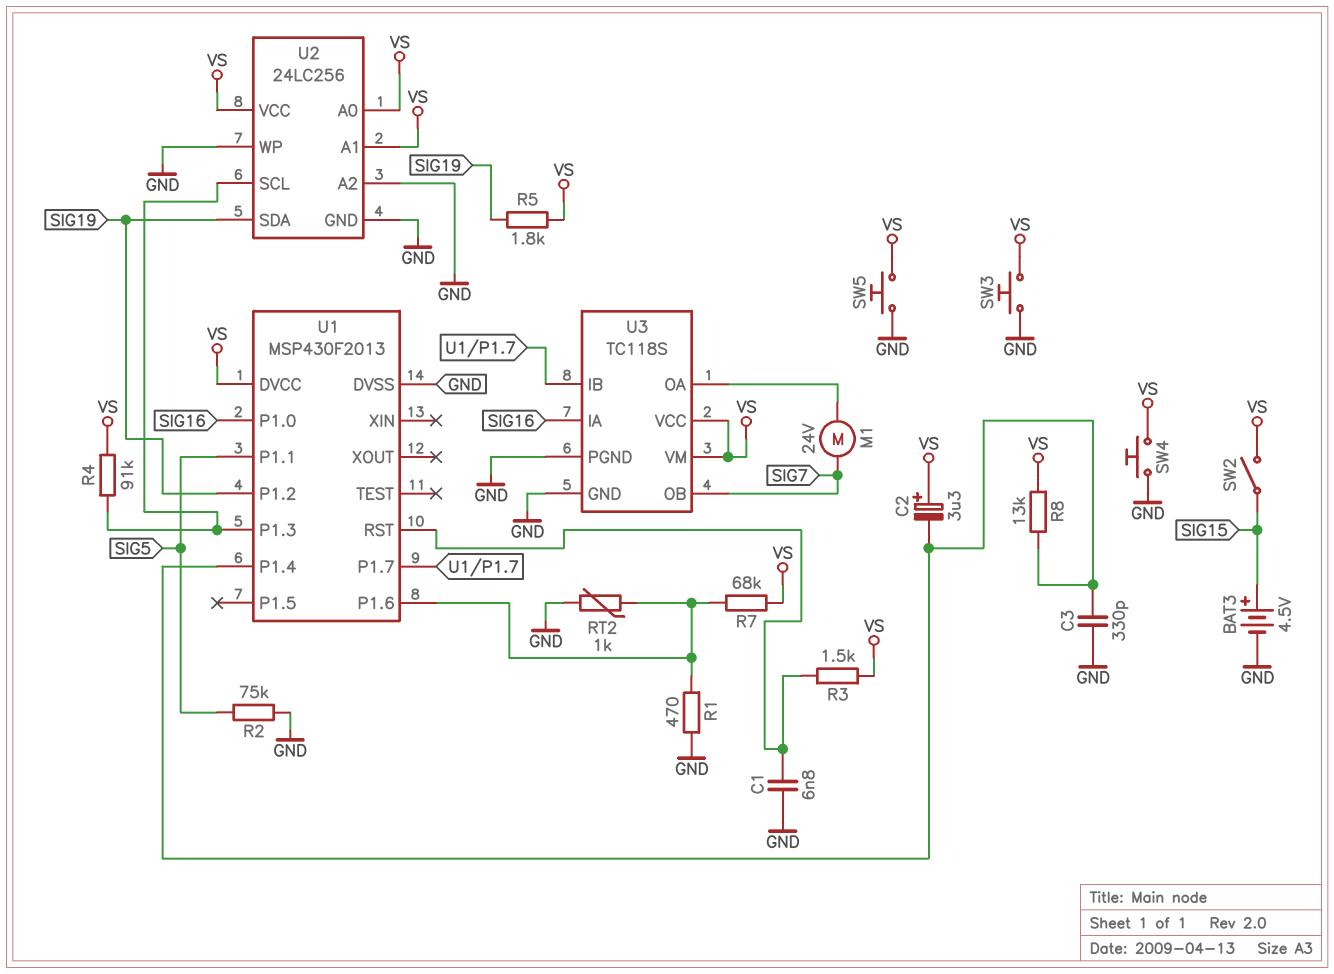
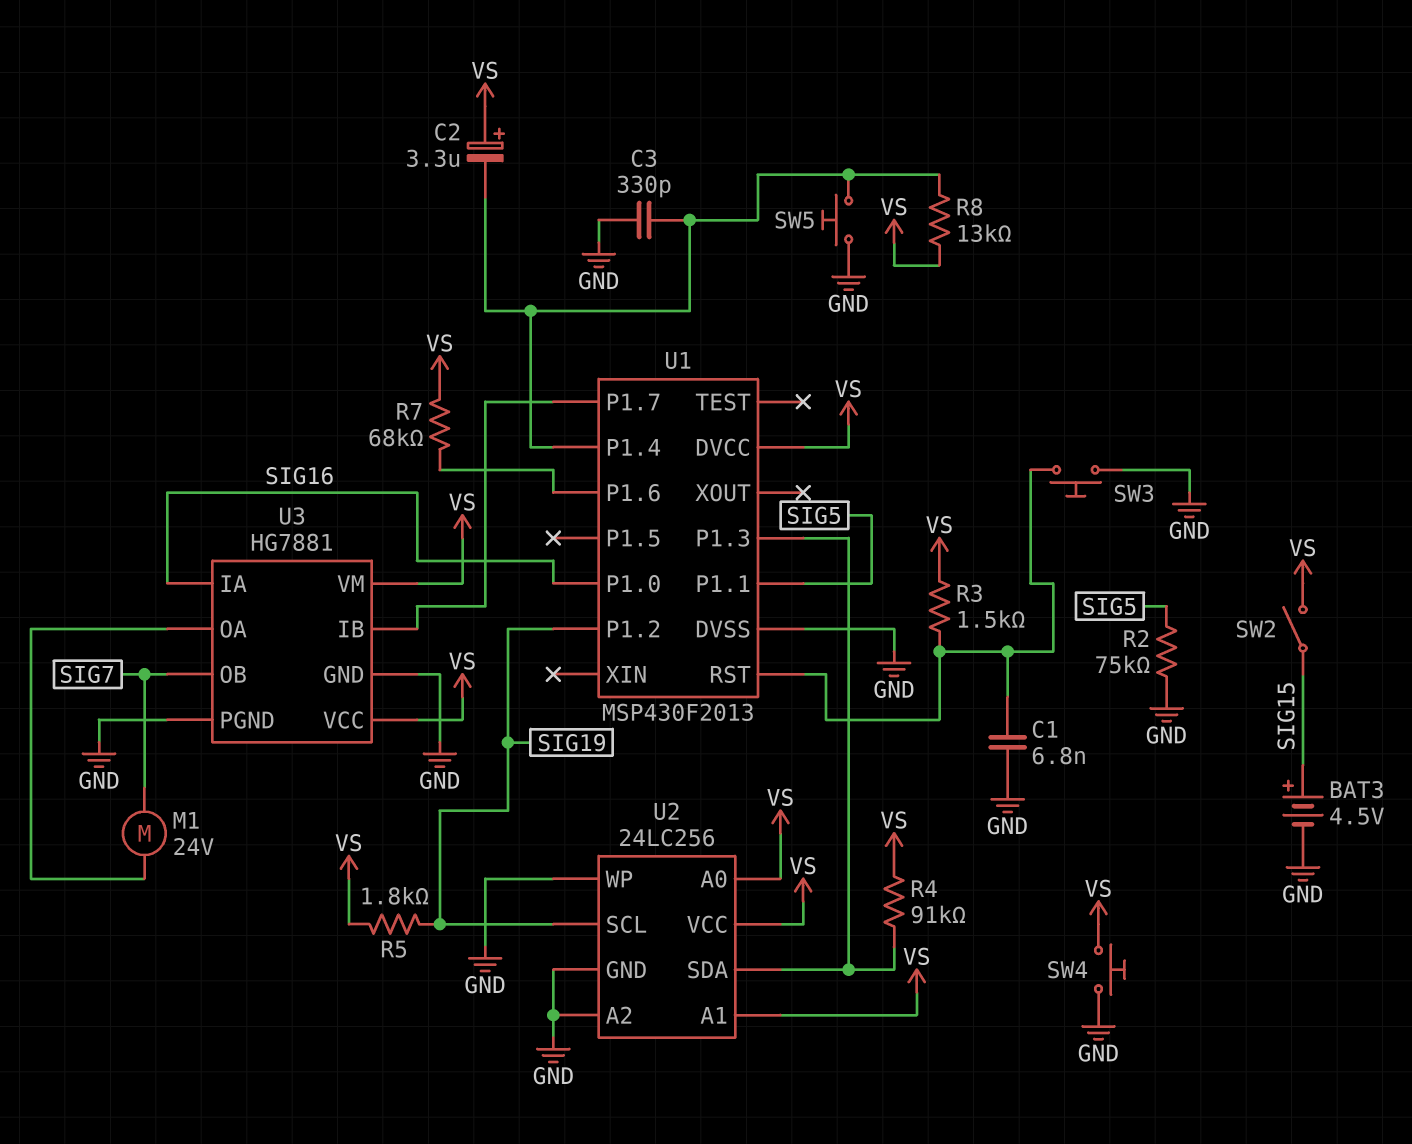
R1: 470 (GND, U1/P1.6) -> none
RT2: 1k (GND, U1/P1.6) -> none
SW3: button (GND, VS) -> button (GND, U1/RST)
SW5: button (GND, VS) -> button (GND, U1/P1.4)
U2 pin SCL: U1/P1.3 -> SIG19
U2 pin SDA: SIG19 -> U1/P1.3
U3: TC118S -> HG7881

